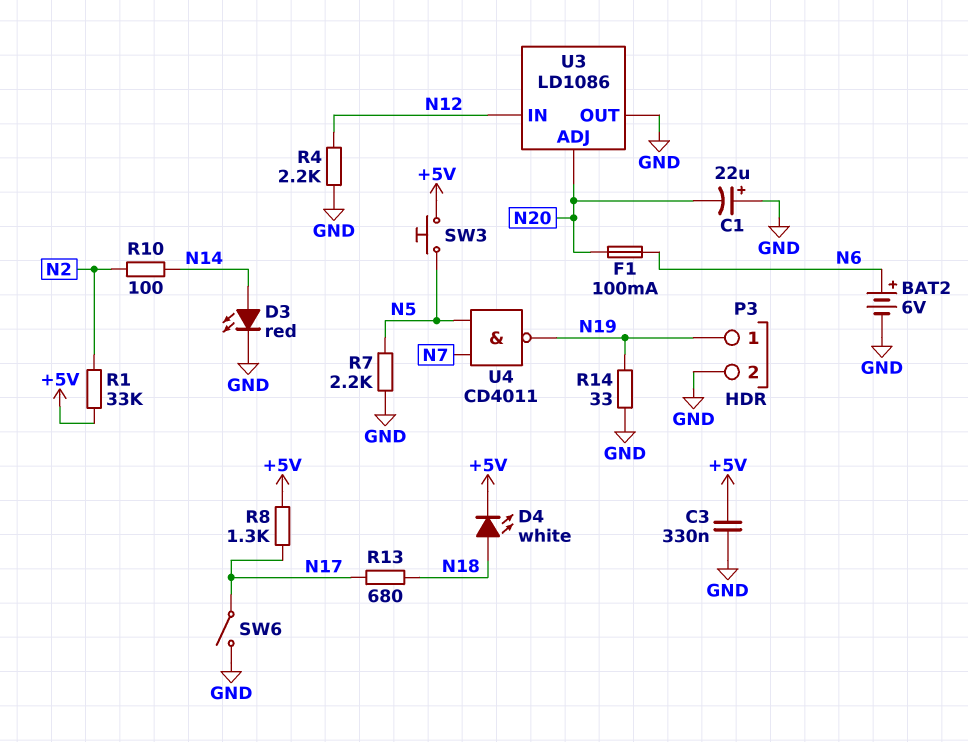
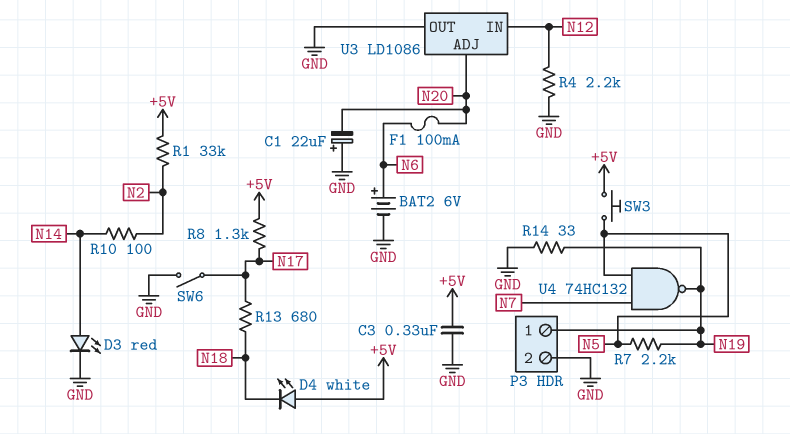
D4: LED white (A N18, K +5V) -> LED white (A +5V, K N18)
R7: 2.2k (GND, N5) -> 2.2k (N5, N19)
U4: NAND CD4011 (in N5, in N7, out N19) -> NAND 74HC132 (in N5, in N7, out N19)

